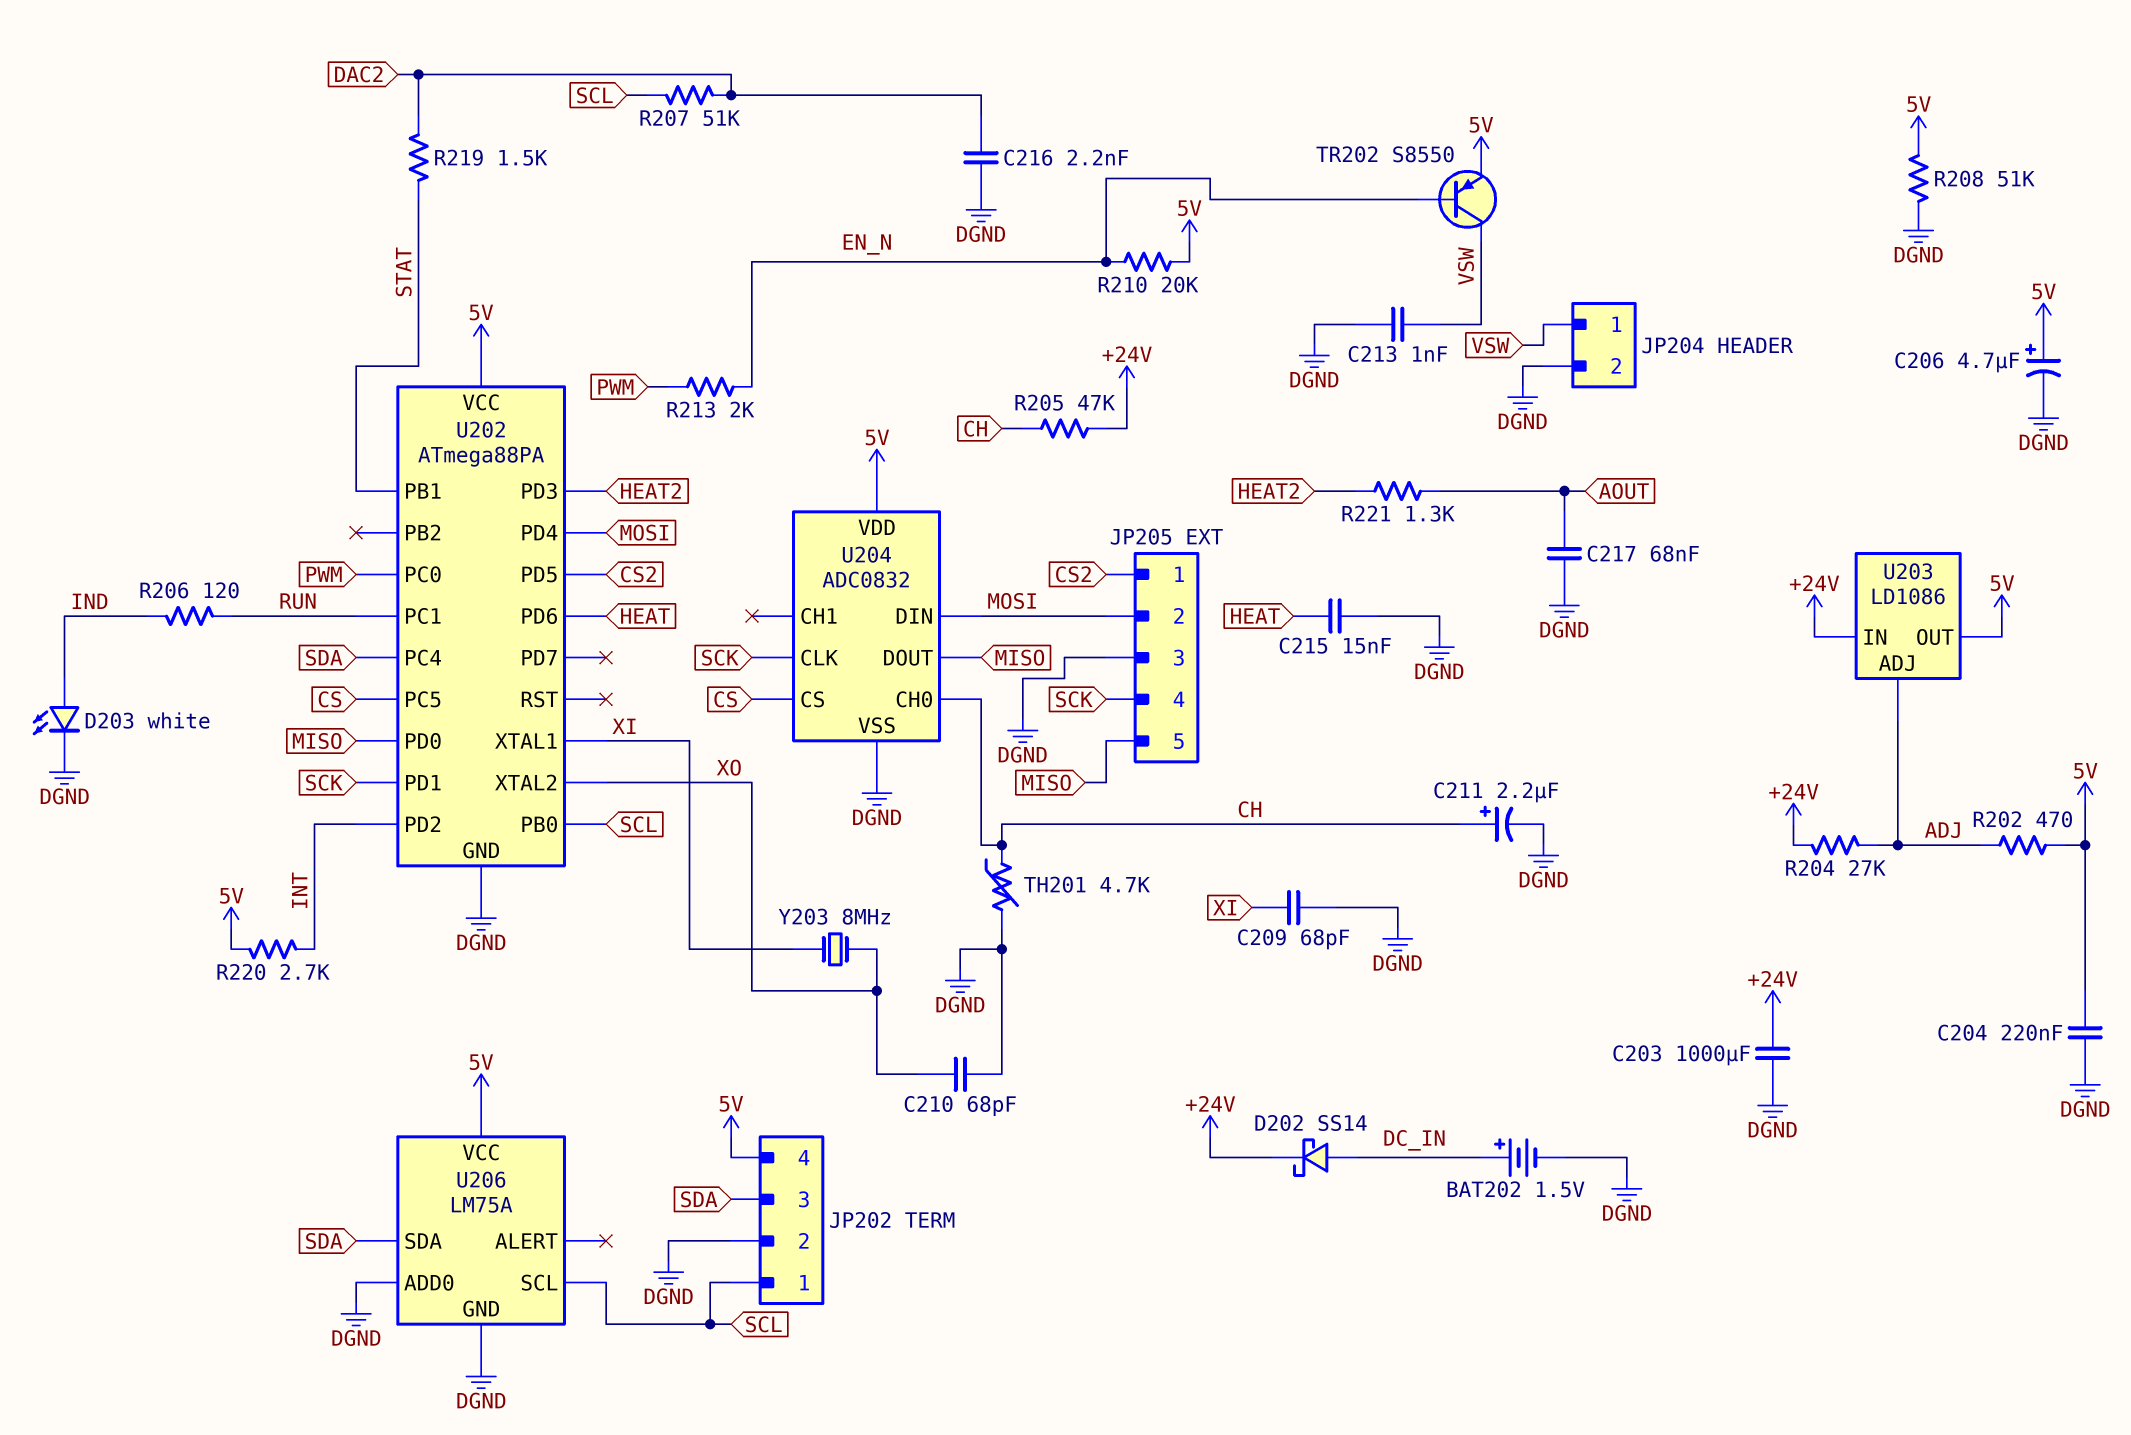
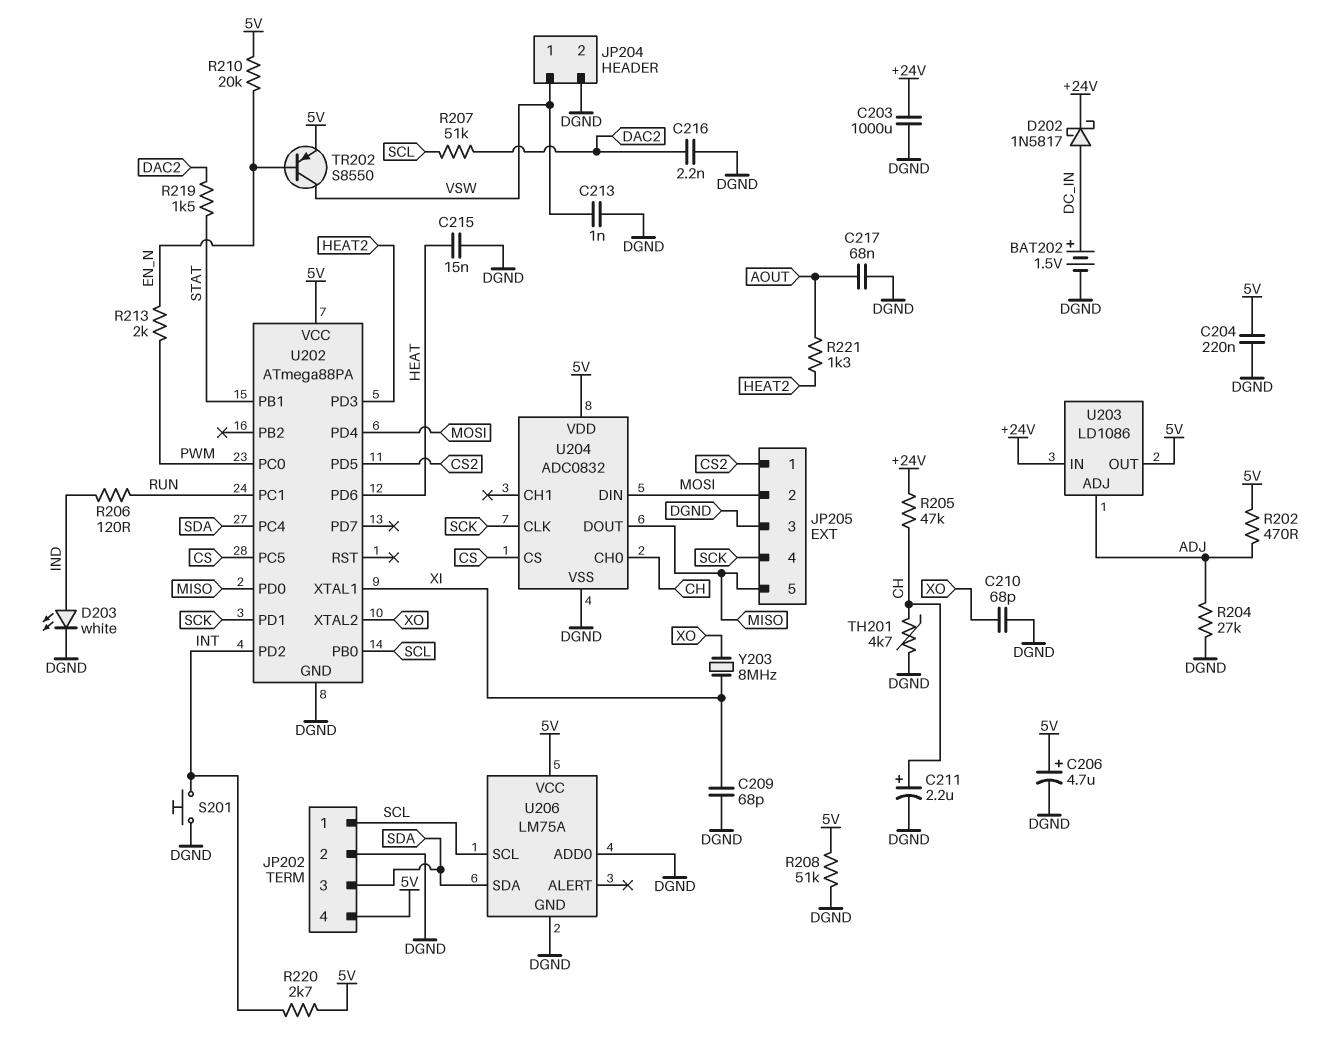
D202: schottky SS14 (A DC_IN, K +24V) -> schottky 1N5817 (A DC_IN, K +24V)
R204: 27k (+24V, ADJ) -> 27k (ADJ, DGND)
S201: none -> button (DGND, INT)

